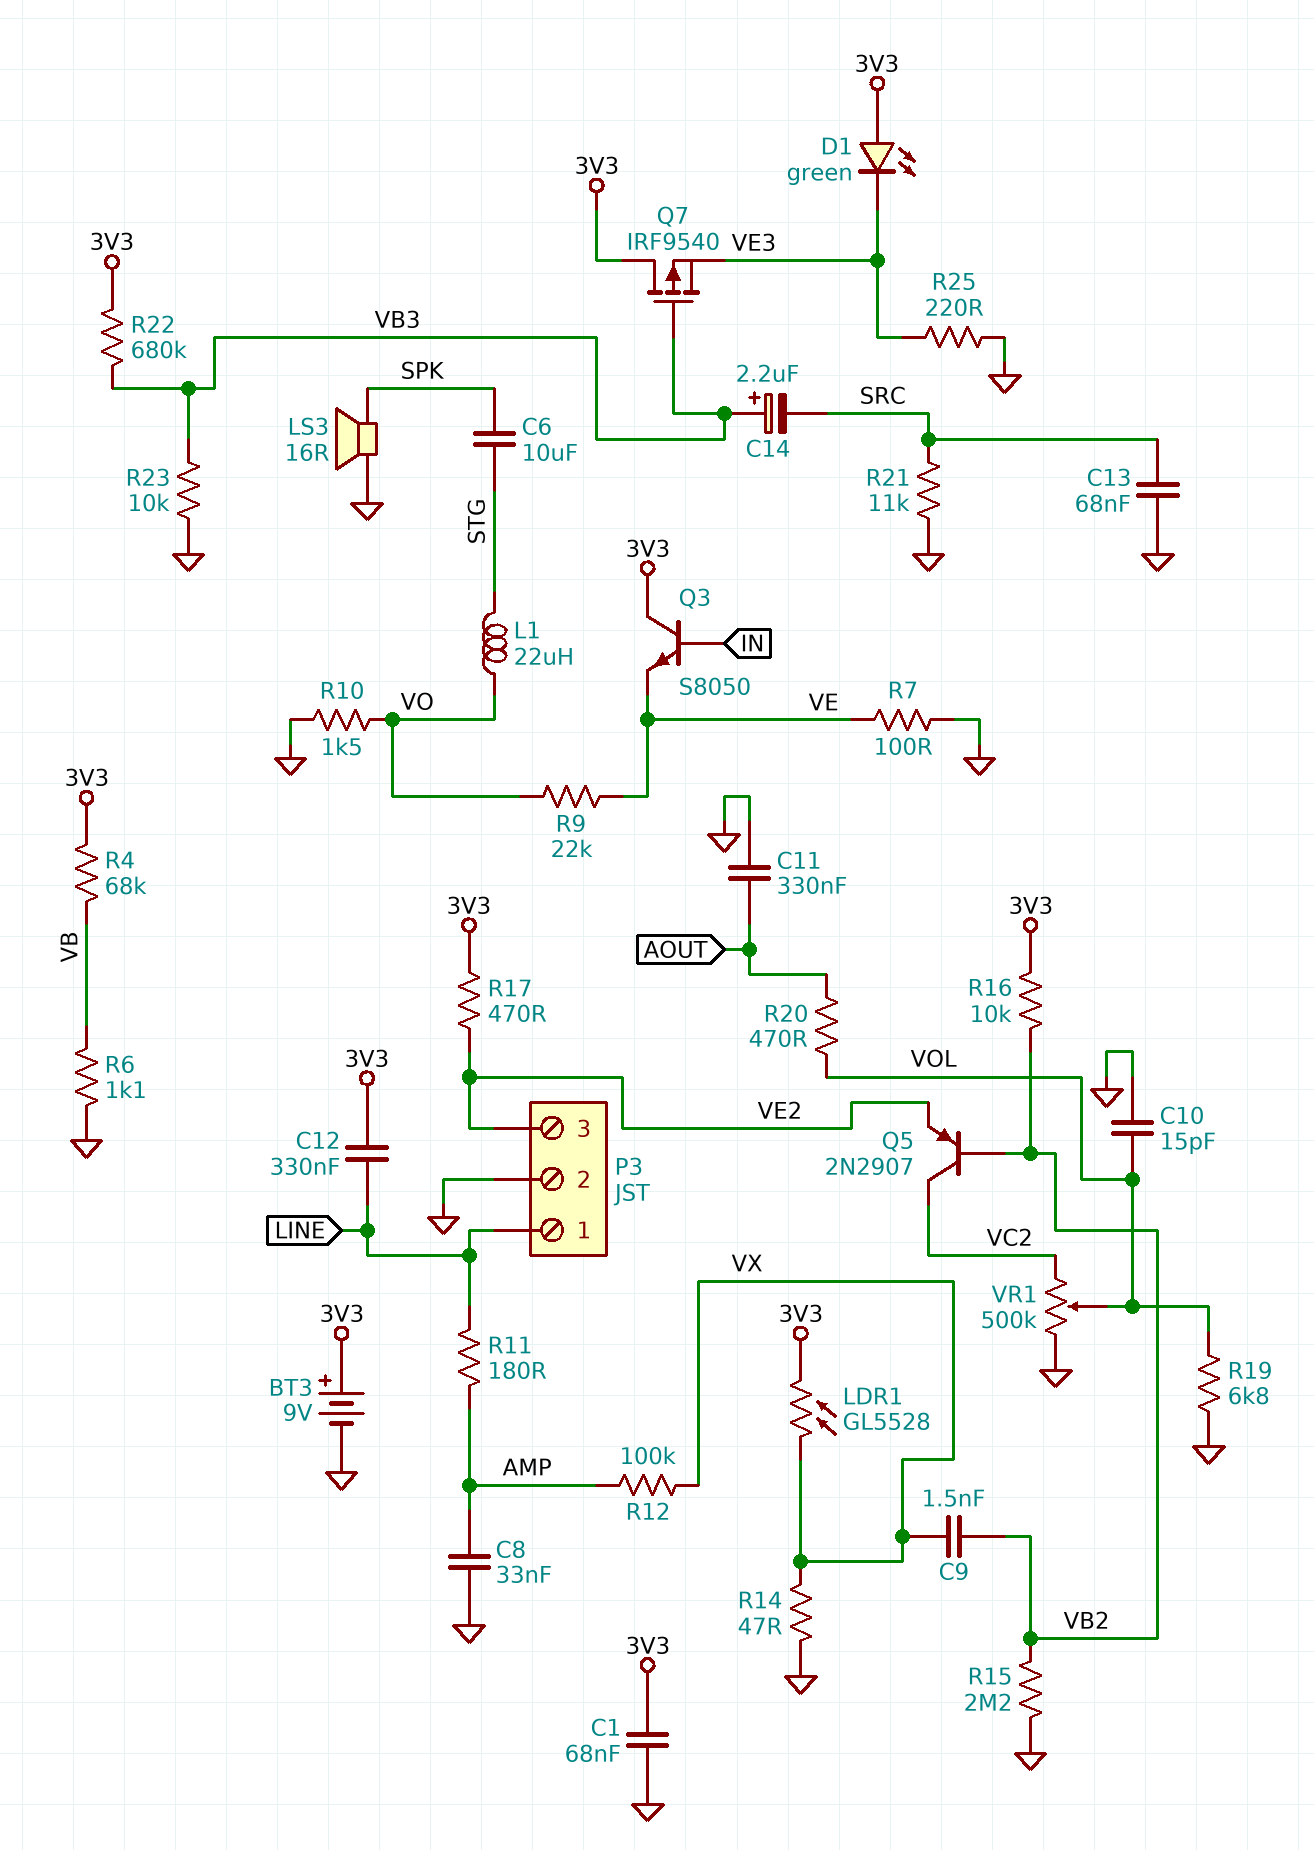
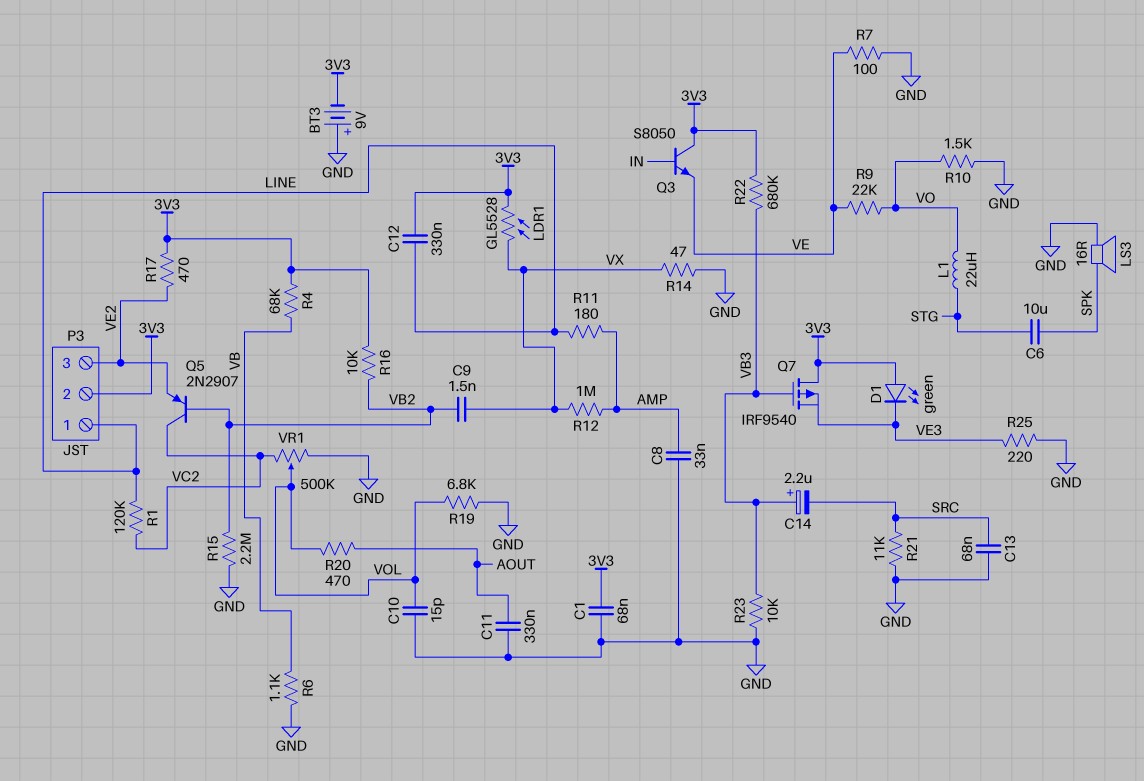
BT3: 9V (plus 3V3, minus GND) -> 9V (plus GND, minus 3V3)
P3 pin 2: GND -> 3V3
R1: none -> 120k (LINE, VC2)
R12: 100k (AMP, VX) -> 1M (AMP, VX)

